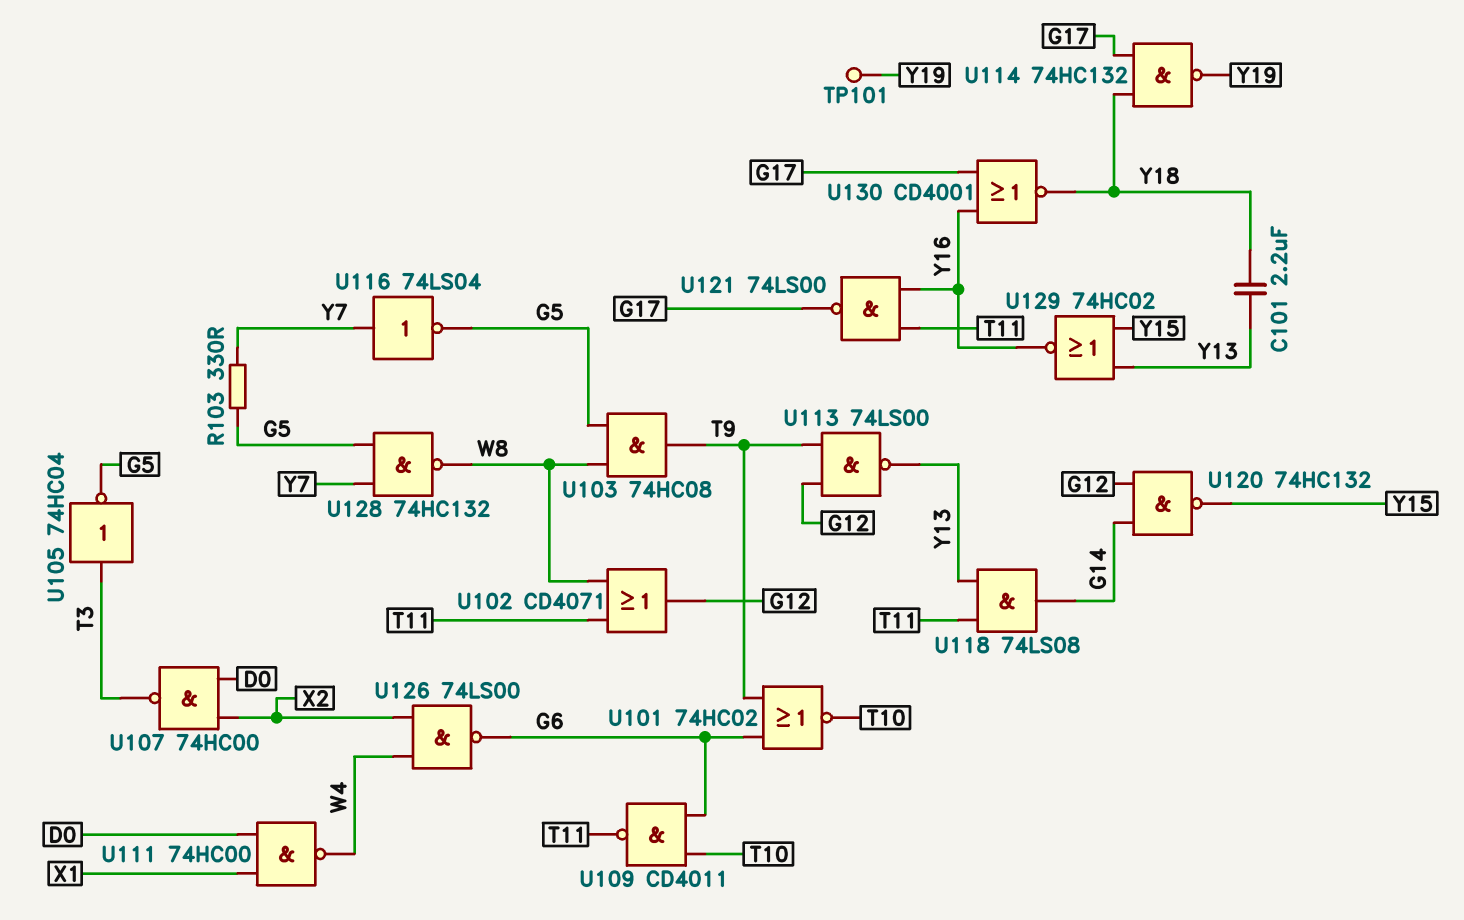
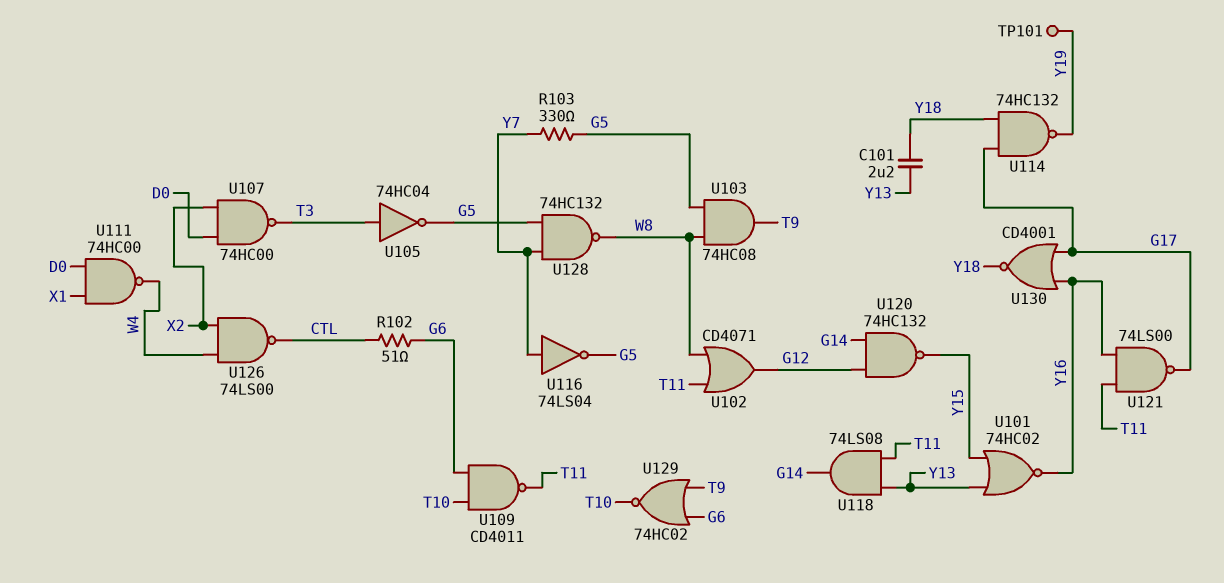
R102: none -> 51 (CTL, G6)
U101: NOR 74HC02 (in G6, in T9, out T10) -> NOR 74HC02 (in Y13, in Y15, out Y16)
U113: NAND 74LS00 (in G12, in T9, out Y13) -> none
U126: NAND 74LS00 (in W4, in X2, out G6) -> NAND 74LS00 (in W4, in X2, out CTL)
U129: NOR 74HC02 (in Y13, in Y15, out Y16) -> NOR 74HC02 (in G6, in T9, out T10)

